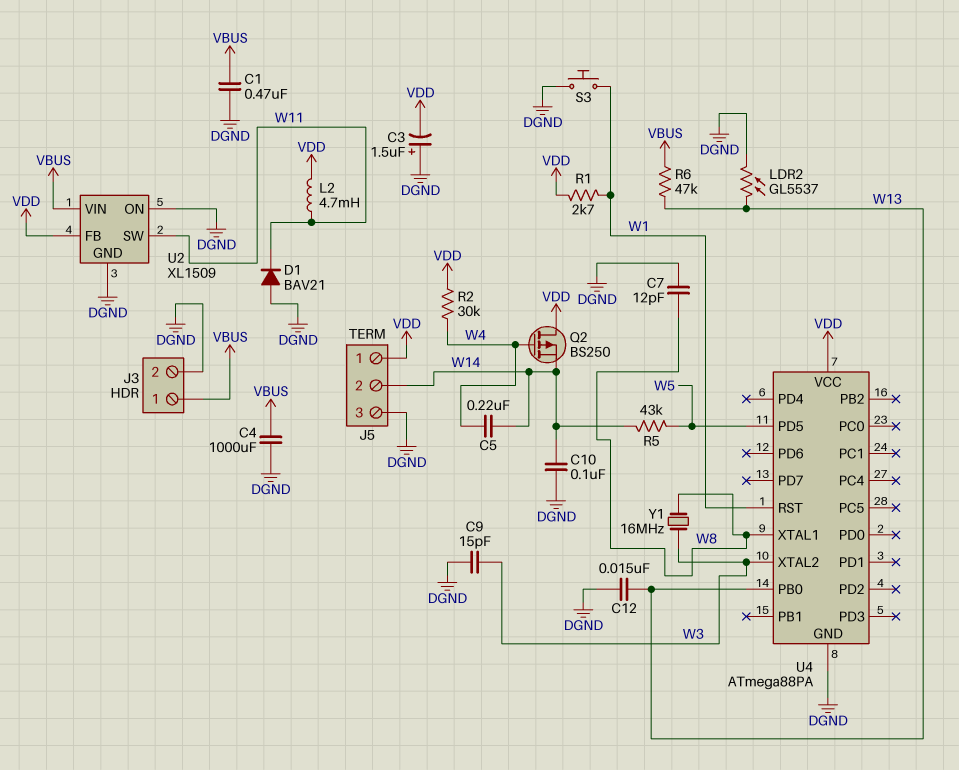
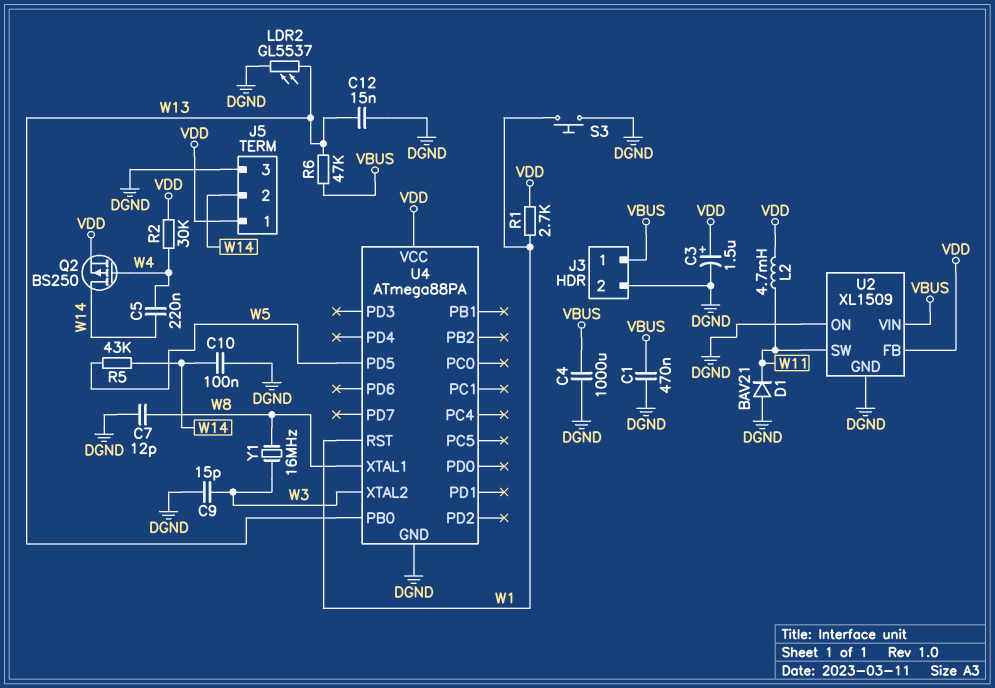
C3: 1.5uF (plus DGND, minus VDD) -> 1.5uF (plus VDD, minus DGND)
Q2: PMOS BS250 (G W4, D VDD, S W14) -> PMOS BS250 (G W4, D W14, S VDD)

